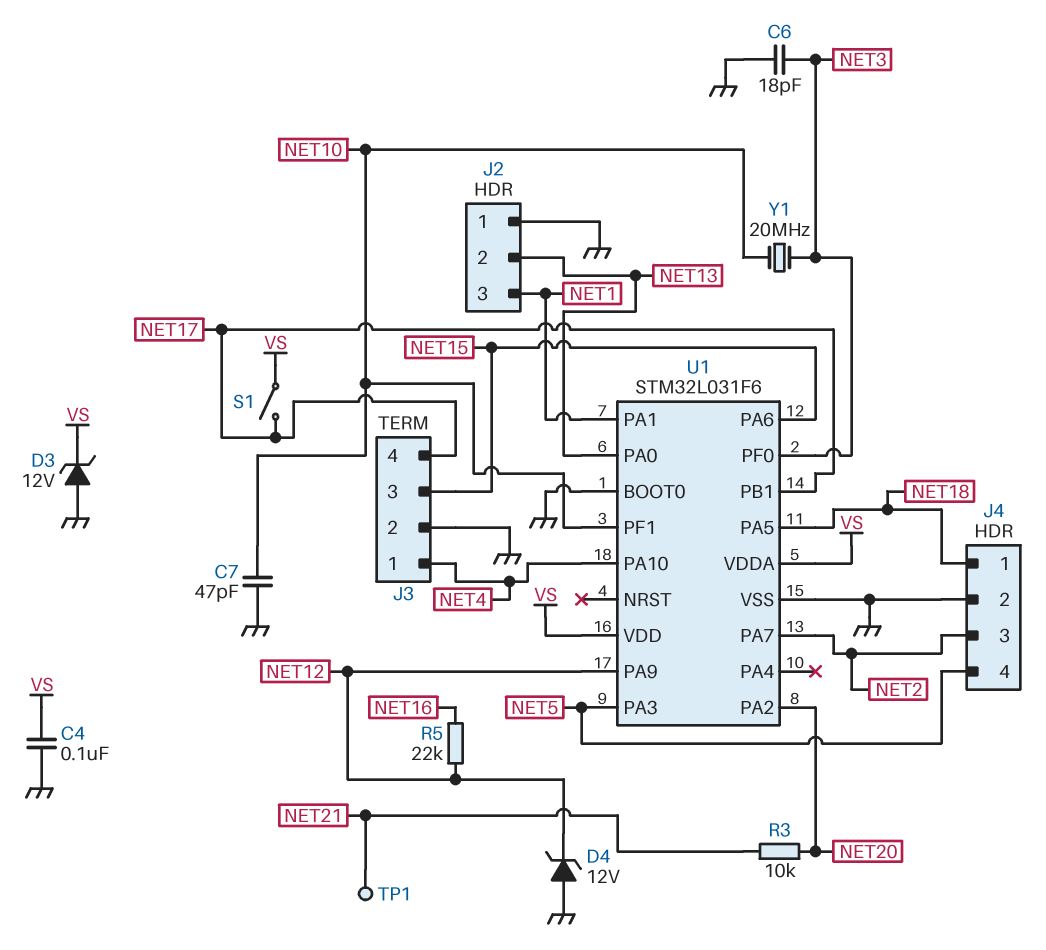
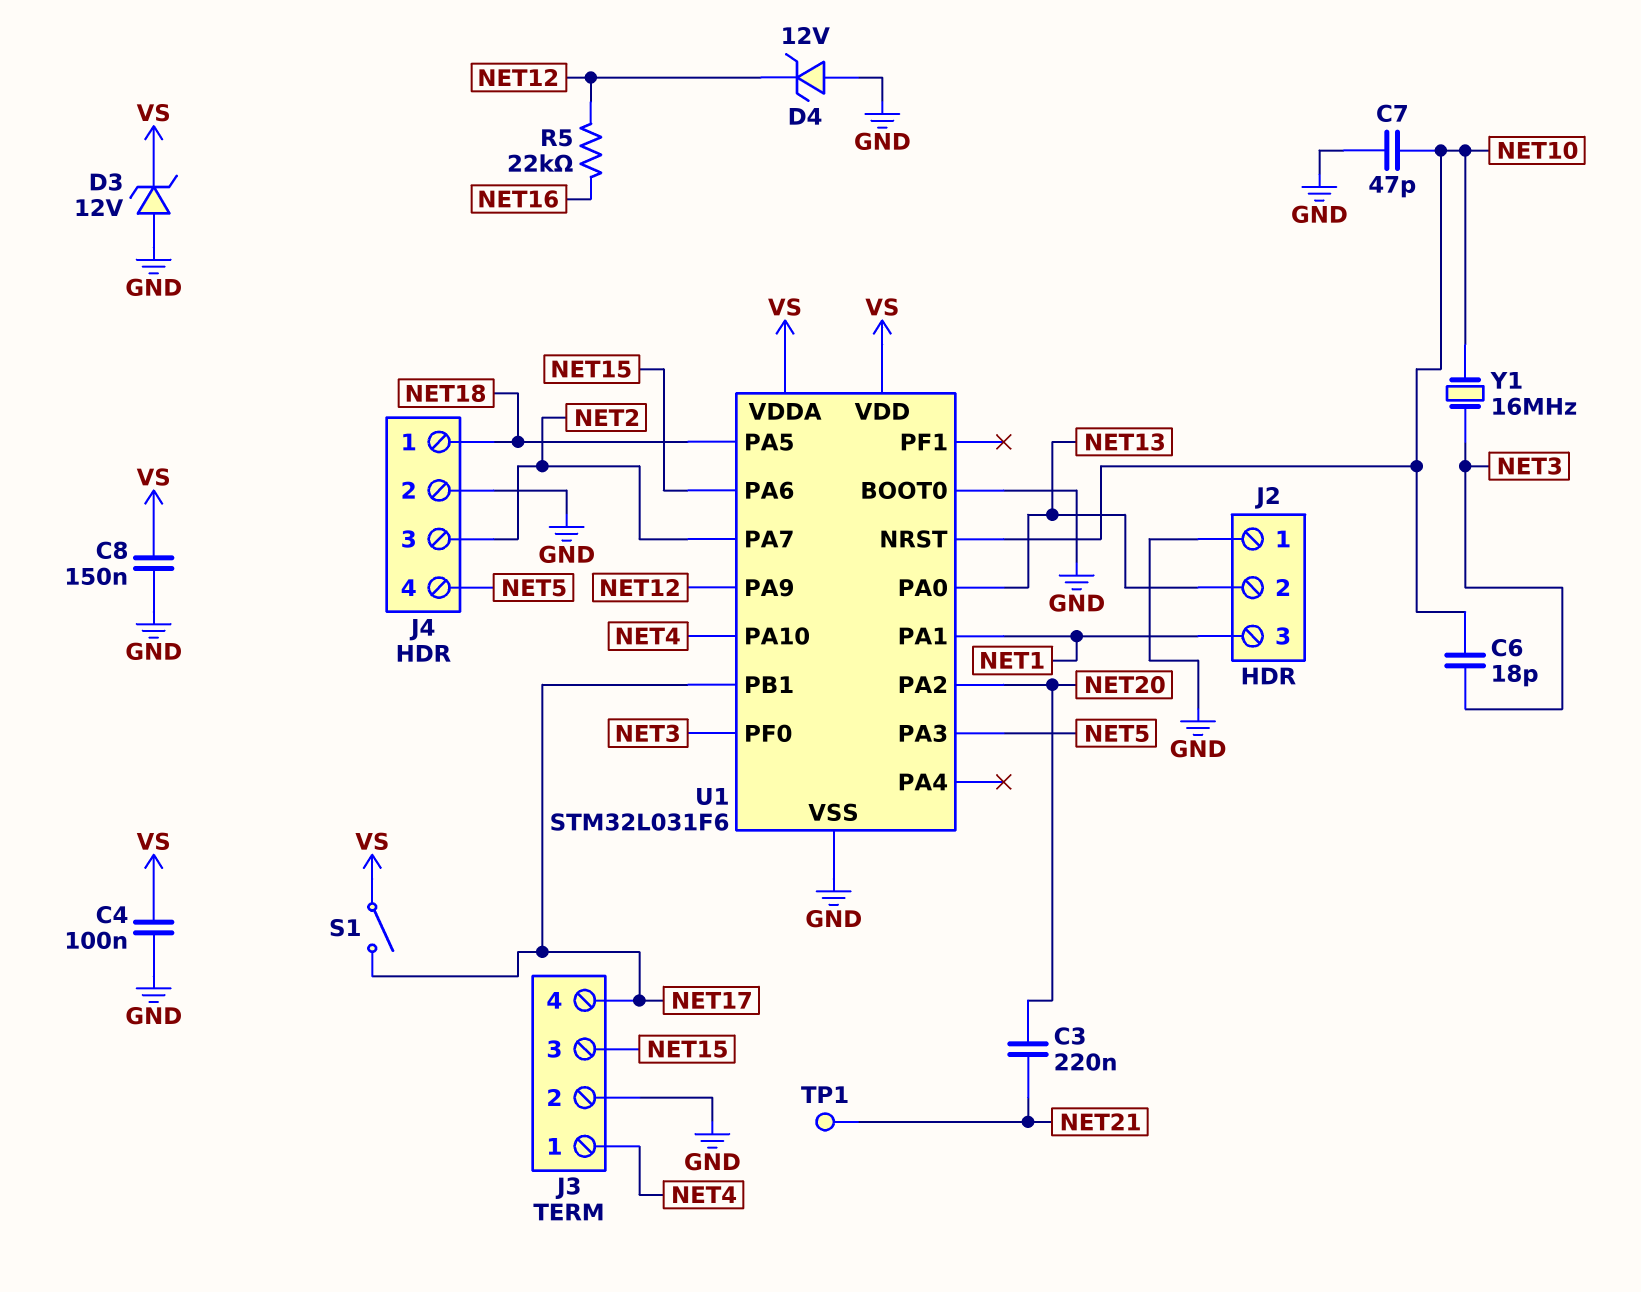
C3: none -> 220nF (NET20, NET21)
C6: 18pF (GND, NET3) -> 18pF (NET3, NET10)
C8: none -> 150nF (GND, VS)
R3: 10k (NET20, NET21) -> none
U1 pin NRST: none -> NET10
U1 pin PF1: NET10 -> none
Y1: 20MHz (NET3, NET10) -> 16MHz (NET3, NET10)

